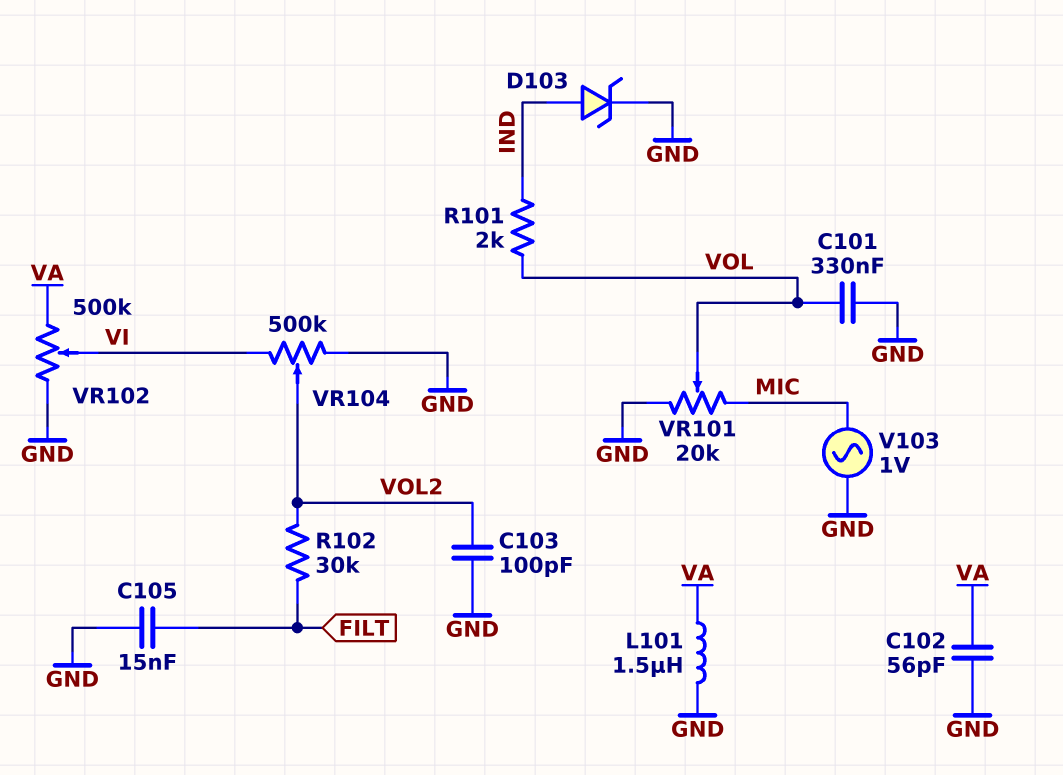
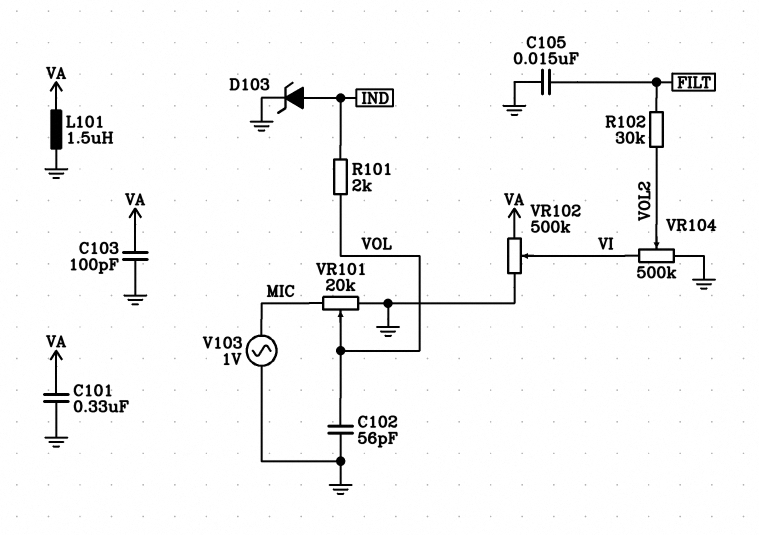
C101: 330nF (GND, VOL) -> 330nF (GND, VA)
C102: 56pF (GND, VA) -> 56pF (GND, VOL)
C103: 100pF (GND, VOL2) -> 100pF (GND, VA)

